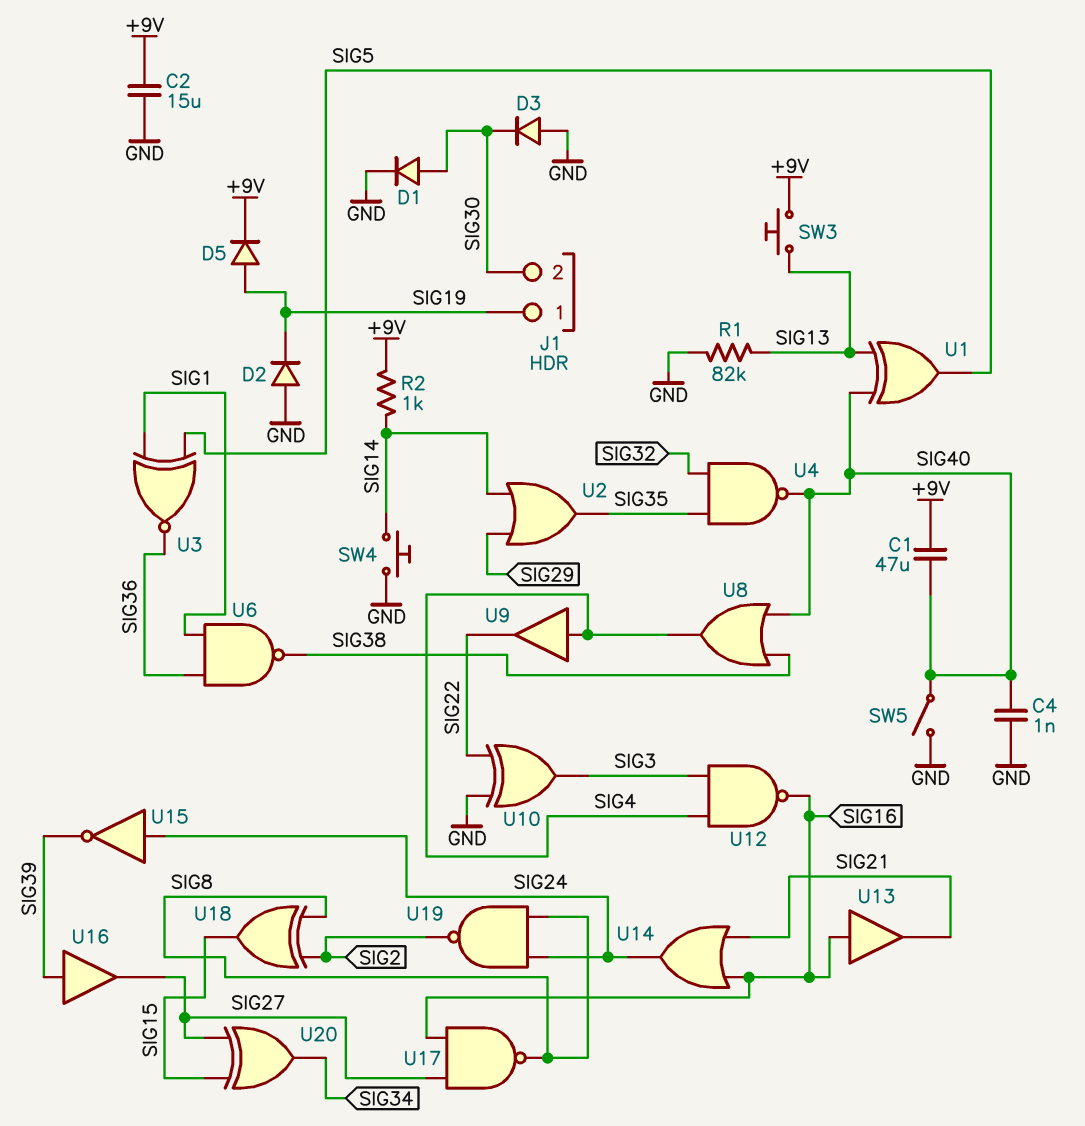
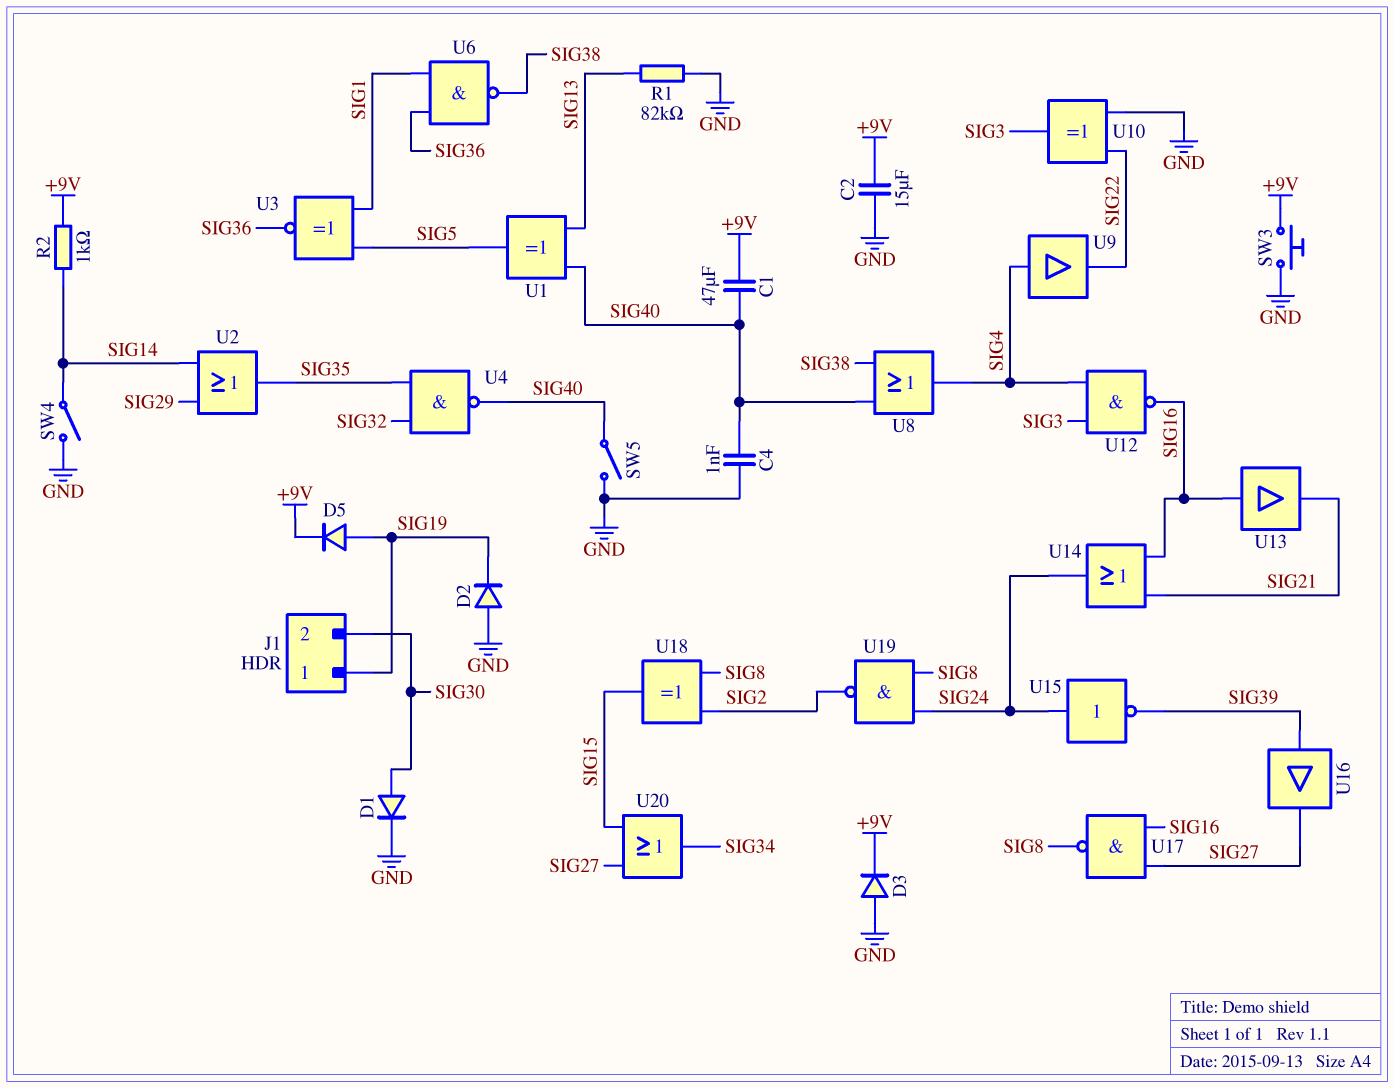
D3: diode (A GND, K SIG30) -> diode (A GND, K +9V)
SW3: button (+9V, SIG13) -> button (+9V, GND)
SW4: button (GND, SIG14) -> switch (GND, SIG14)
U20: XOR (in SIG15, in SIG27, out SIG34) -> OR (in SIG15, in SIG27, out SIG34)

